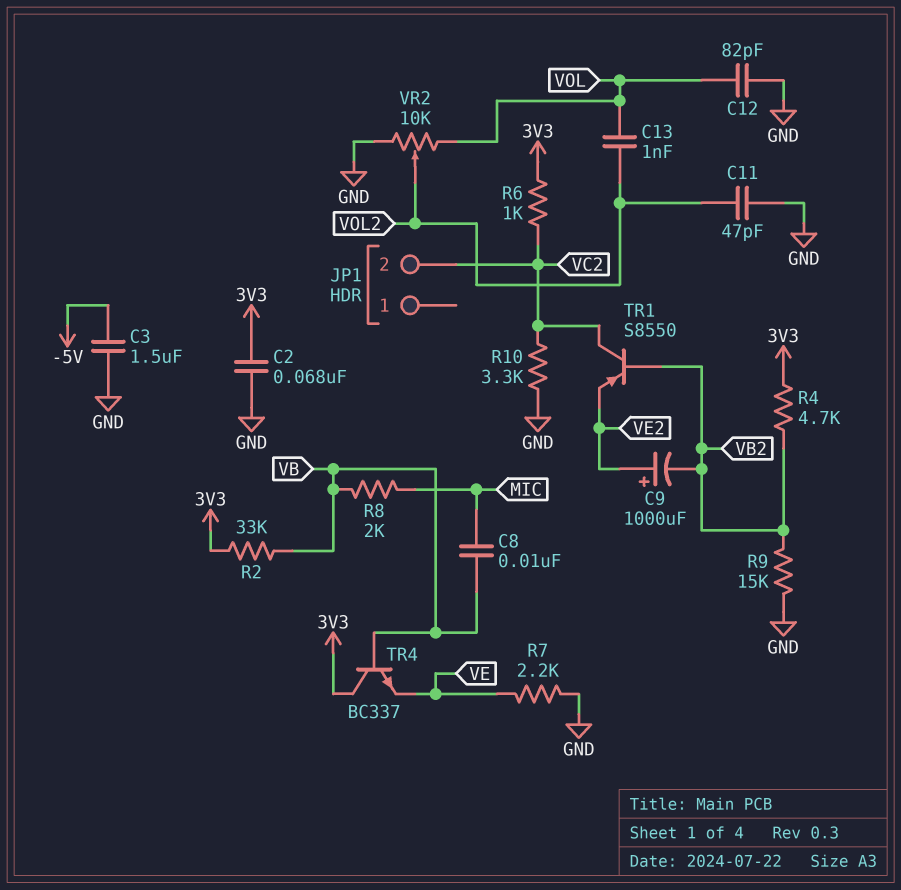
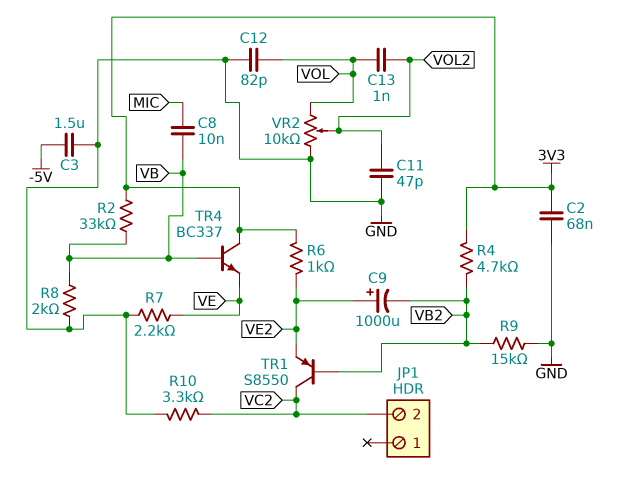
R6: 1k (3V3, VC2) -> 1k (3V3, VE2)
R8: 2k (MIC, VB) -> 2k (GND, VB)

